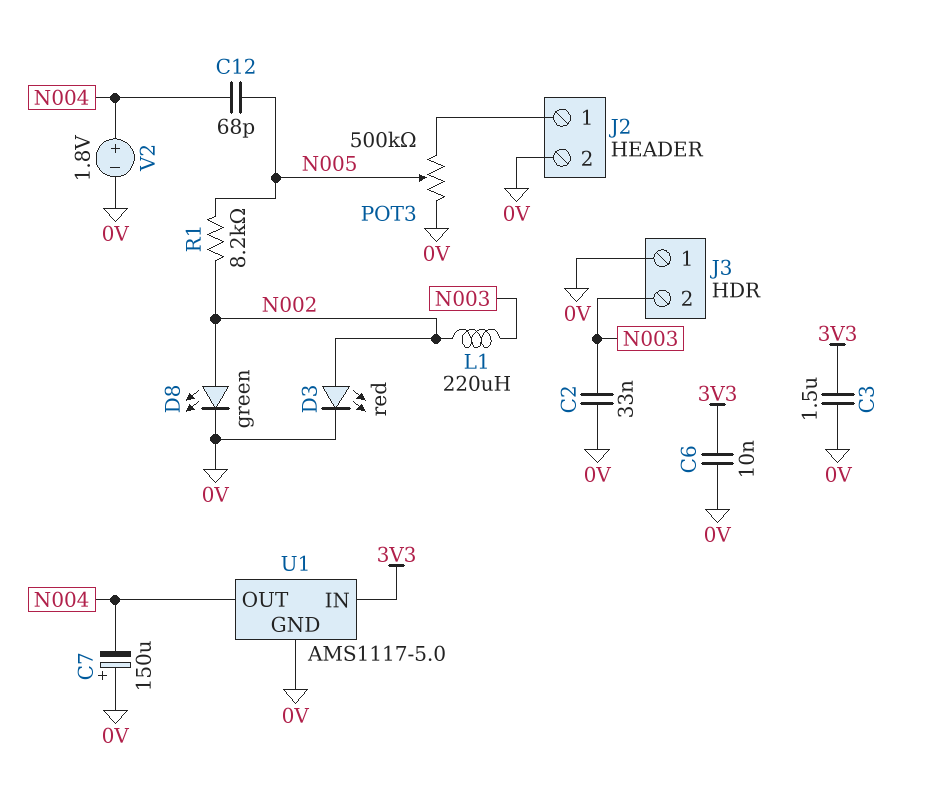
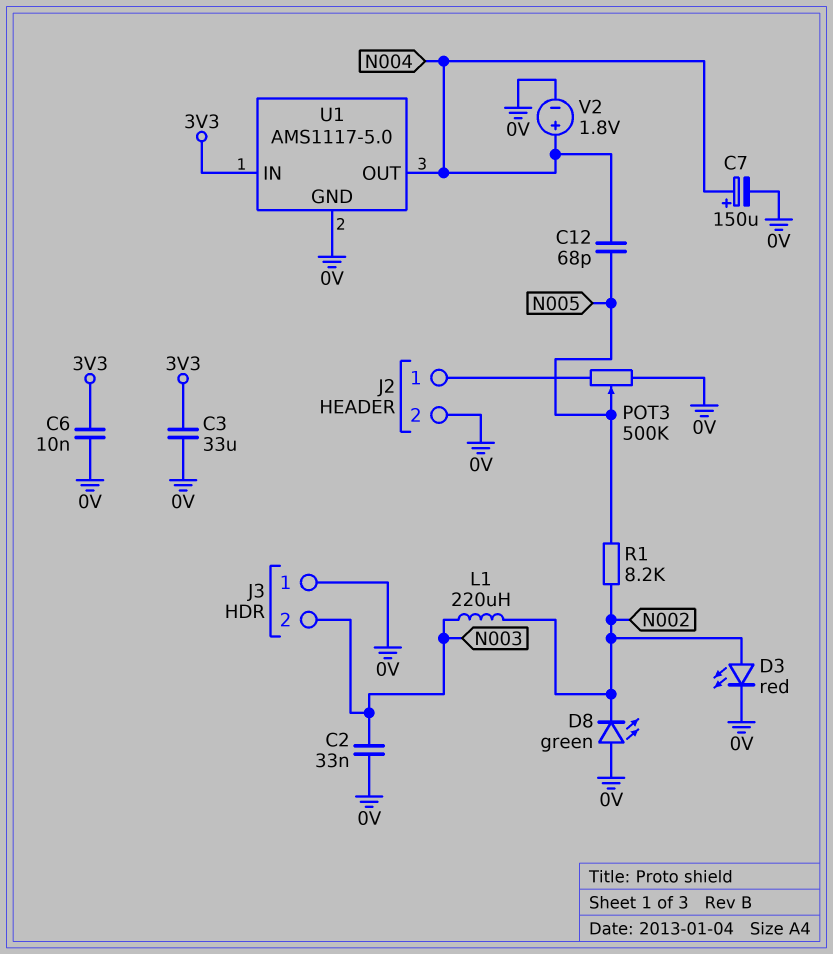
C3: 1.5uF (0V, 3V3) -> 33uF (0V, 3V3)
C7: 150uF (plus 0V, minus N004) -> 150uF (plus N004, minus 0V)
D8: LED green (A N002, K 0V) -> LED green (A 0V, K N002)

